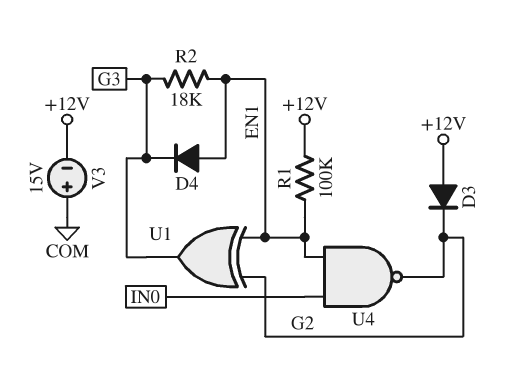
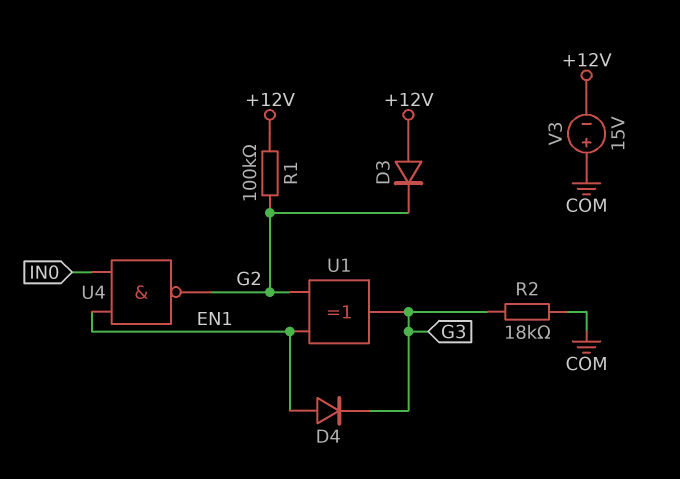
R1: 100k (+12V, EN1) -> 100k (+12V, G2)
R2: 18k (EN1, G3) -> 18k (COM, G3)

